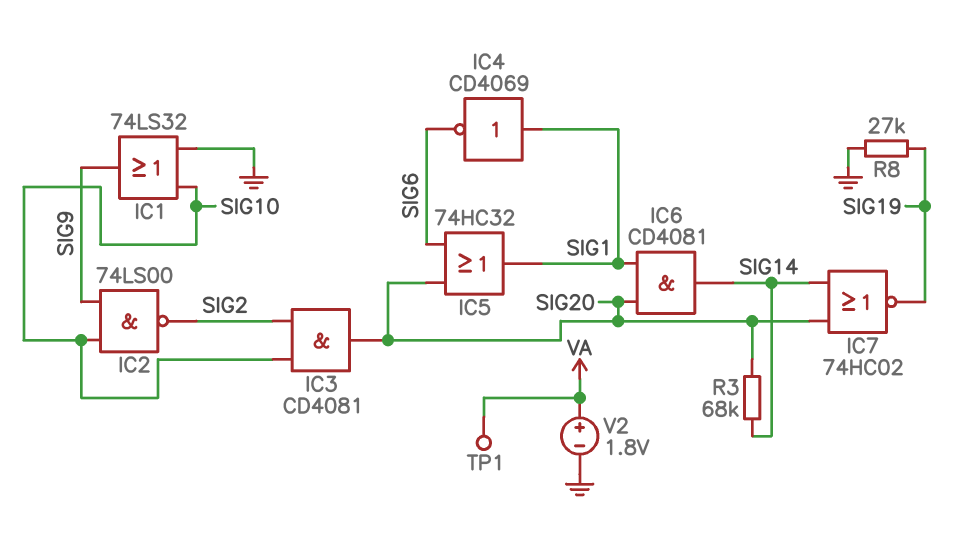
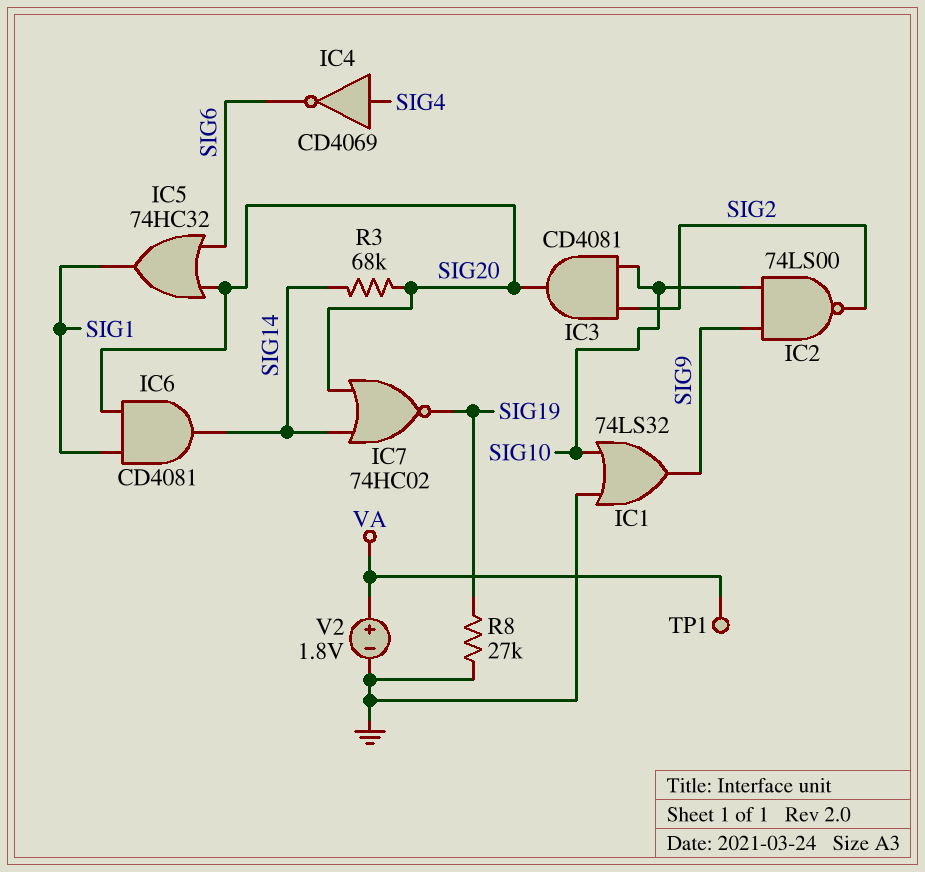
IC4: NOT CD4069 (in SIG1, out SIG6) -> NOT CD4069 (in SIG4, out SIG6)

